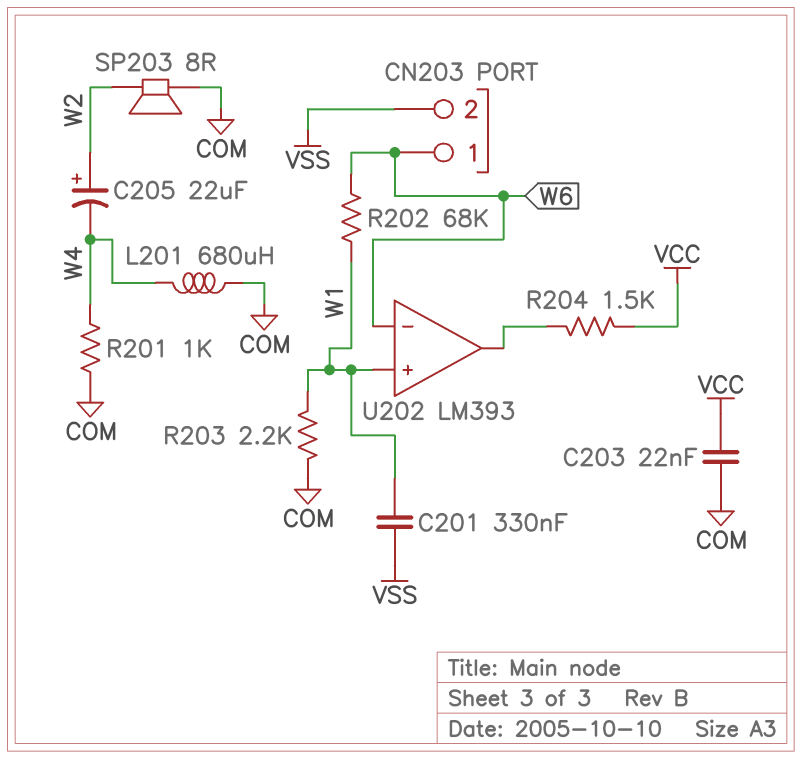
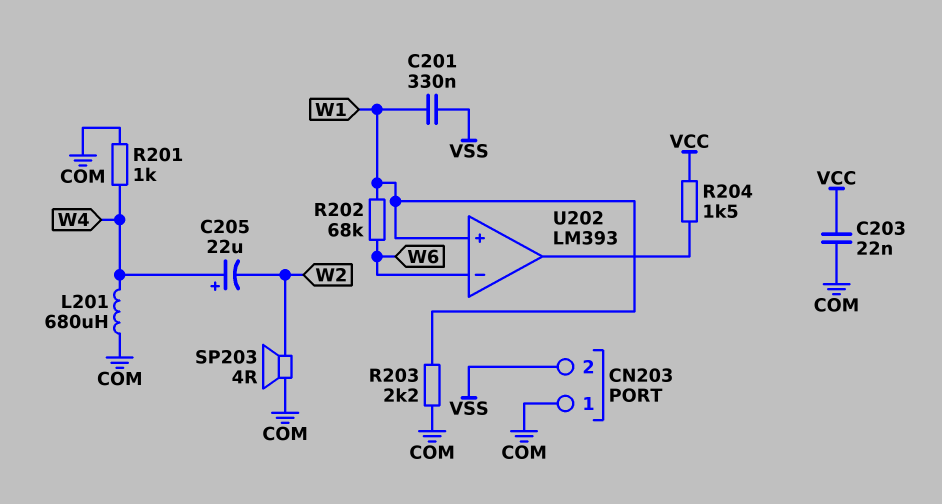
C205: 22uF (plus W2, minus W4) -> 22uF (plus W4, minus W2)
CN203 pin 1: W6 -> COM
SP203: speaker 8R (COM, W2) -> speaker 4R (COM, W2)

